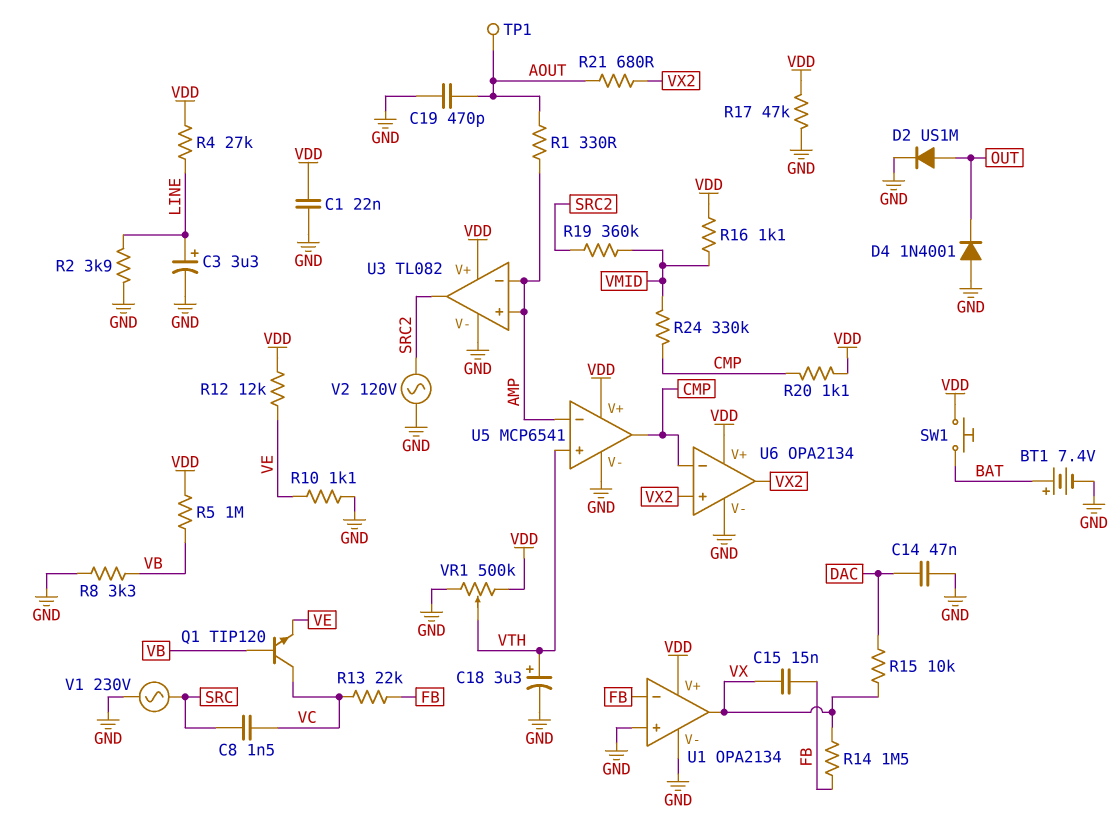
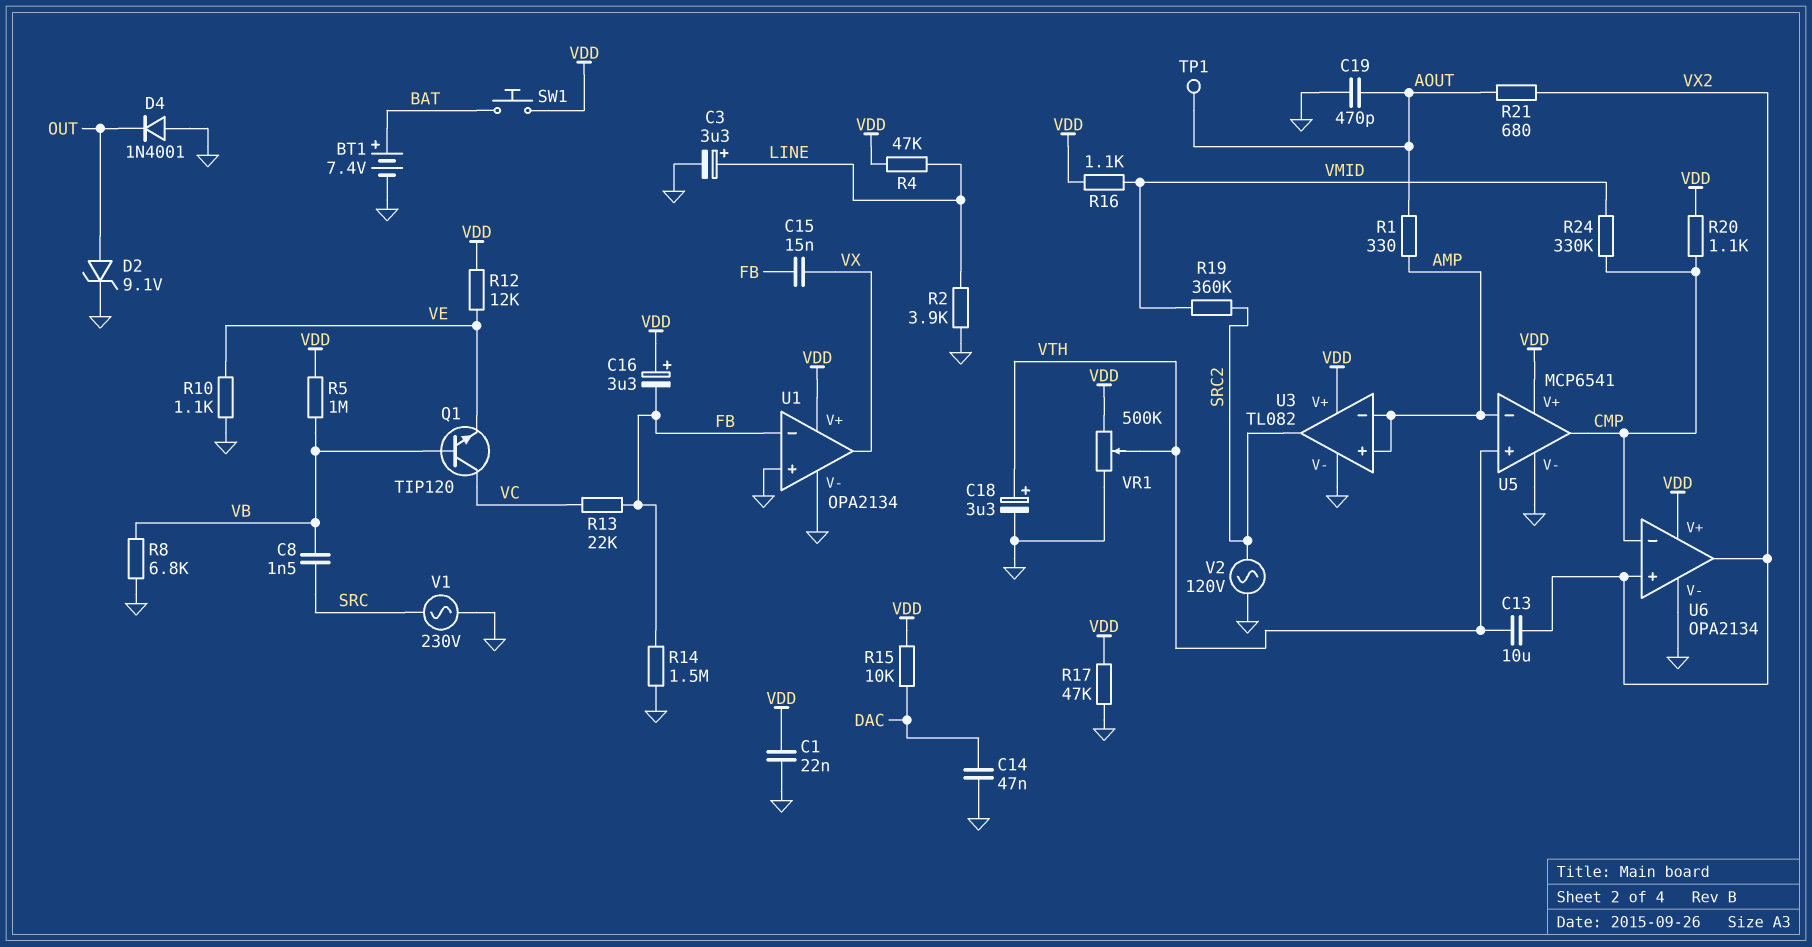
C8: 1.5nF (SRC, VC) -> 1.5nF (SRC, VB)
C13: none -> 10uF (VTH, VX2)
C16: none -> 3.3uF (plus VDD, minus FB)
D2: diode US1M (A OUT, K GND) -> zener 9.1V (A OUT, K GND)
R4: 27k (LINE, VDD) -> 47k (LINE, VDD)
R8: 3.3k (GND, VB) -> 6.8k (GND, VB)
R14: 1.5M (FB, VX) -> 1.5M (FB, GND)
R15: 10k (DAC, VX) -> 10k (DAC, VDD)

